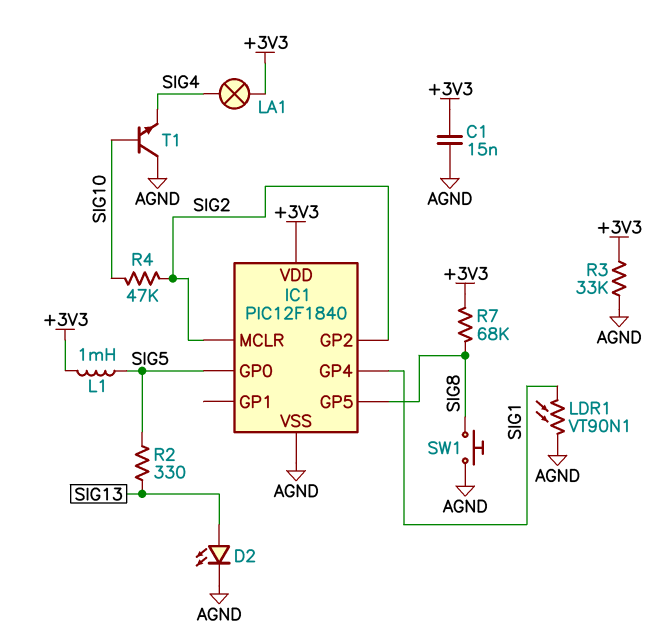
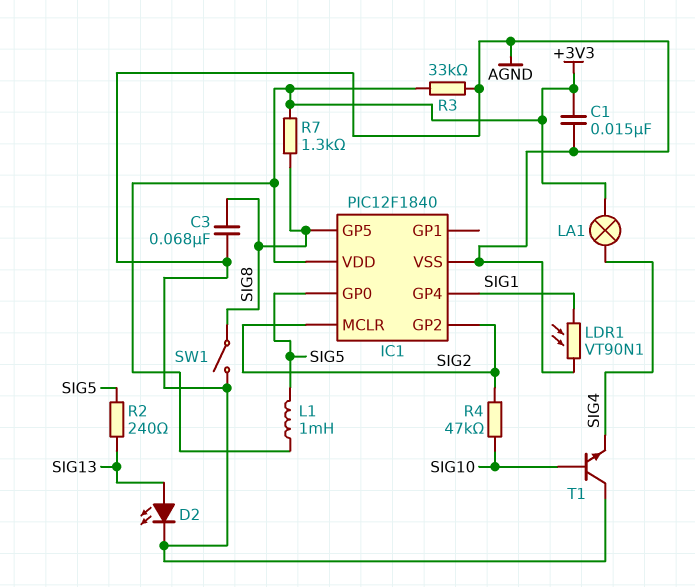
C3: none -> 68nF (AGND, SIG8)
R2: 330 (SIG5, SIG13) -> 240 (SIG5, SIG13)
R7: 68k (+3V3, SIG8) -> 1.3k (+3V3, SIG8)
SW1: button (AGND, SIG8) -> switch (AGND, SIG8)

